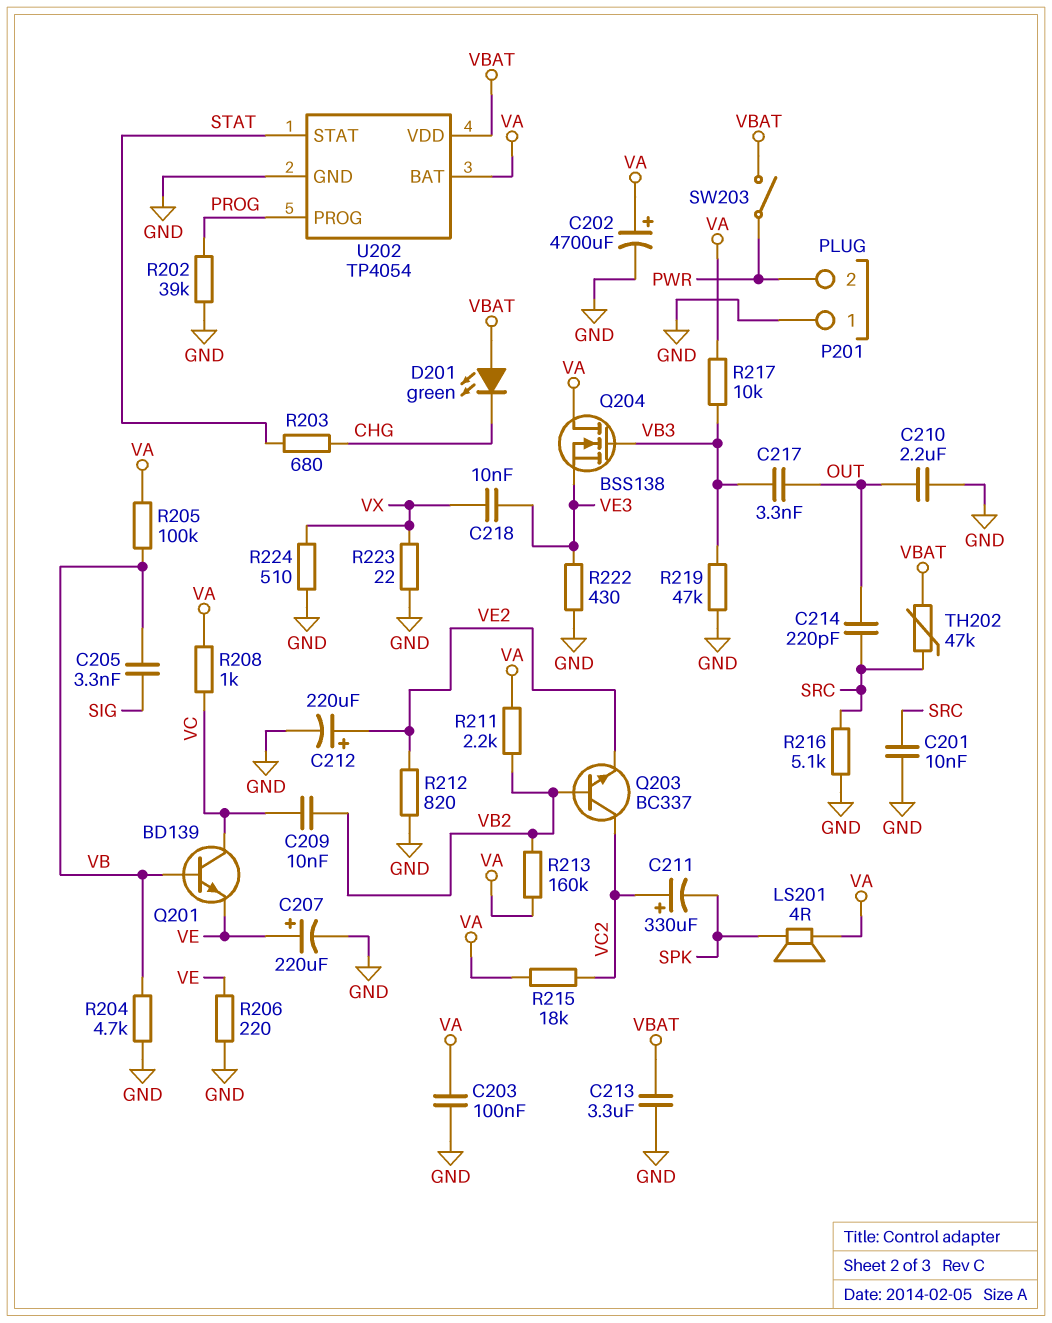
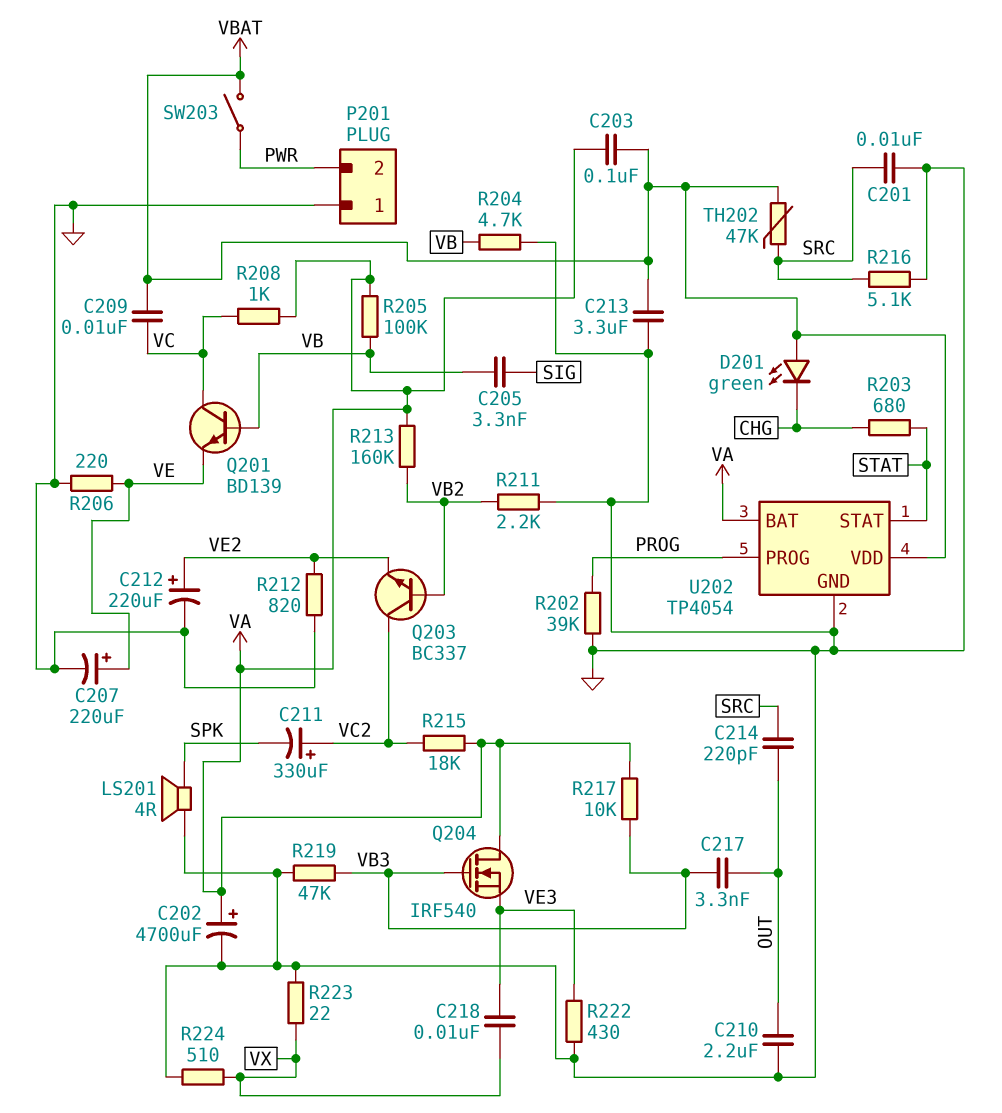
C203: 100nF (GND, VA) -> 100nF (VA, VBAT)
C209: 10nF (VB2, VC) -> 10nF (VBAT, VC)
LS201: speaker 4R (SPK, VA) -> speaker 4R (GND, SPK)
Q204: NMOS BSS138 (G VB3, D VA, S VE3) -> NMOS IRF540 (G VB3, D VA, S VE3)
R211: 2.2k (VA, VB2) -> 2.2k (GND, VB2)

